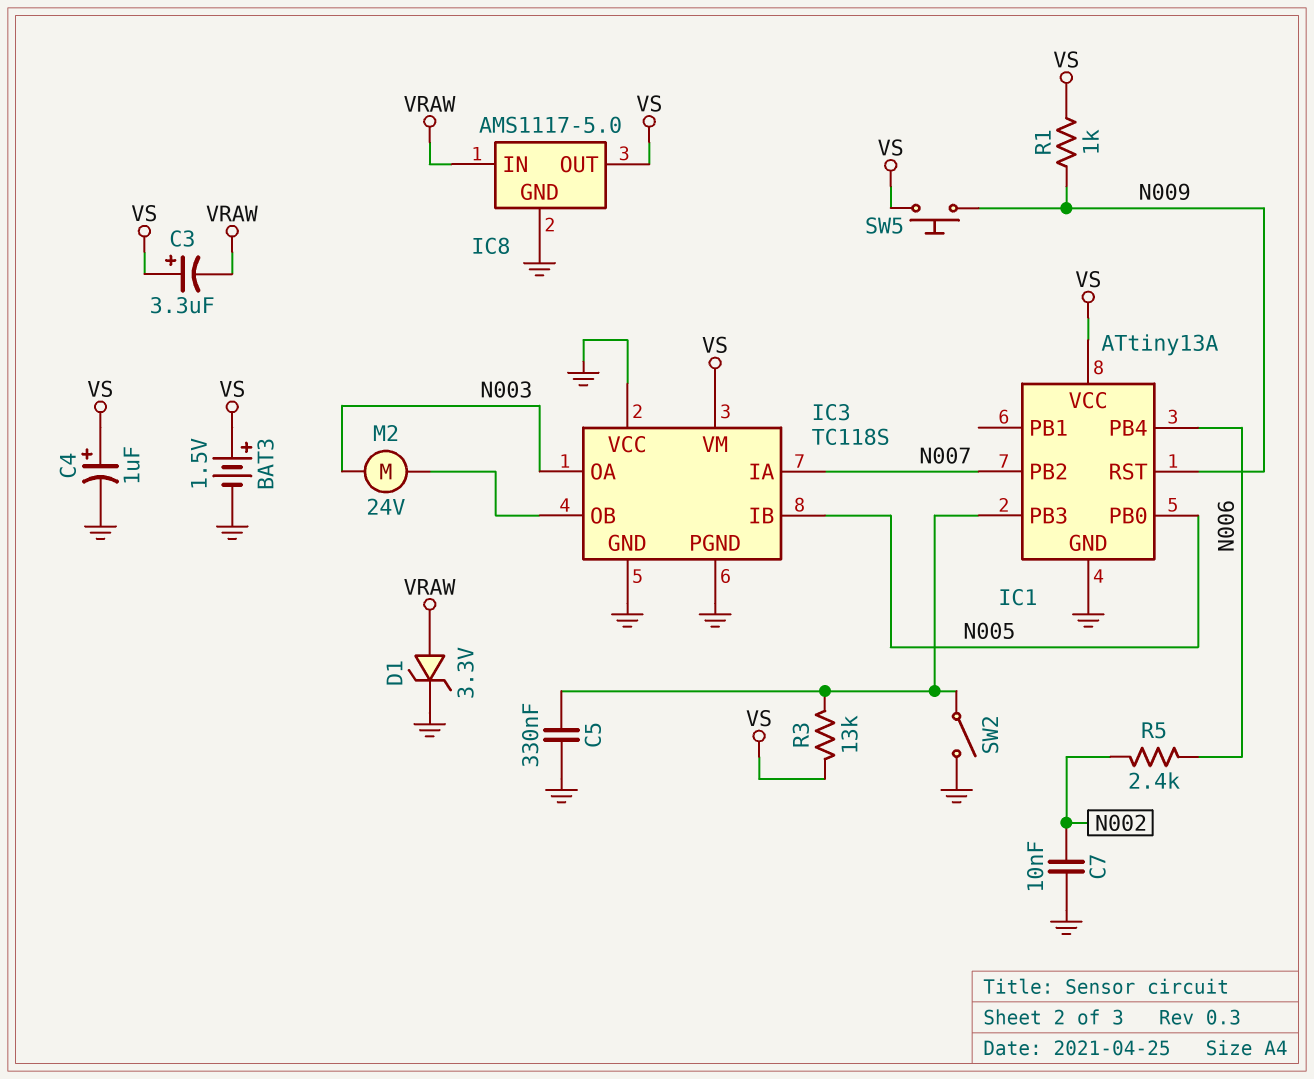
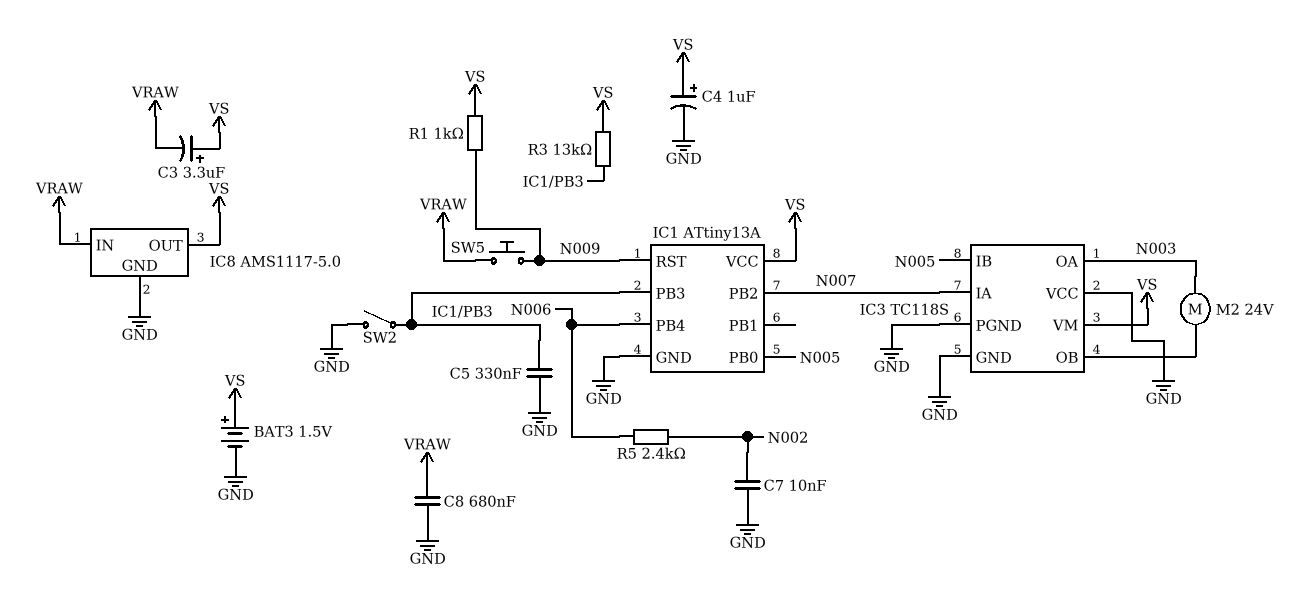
C8: none -> 680nF (GND, VRAW)
D1: zener 3.3V (A VRAW, K GND) -> none
SW5: button (N009, VS) -> button (N009, VRAW)

